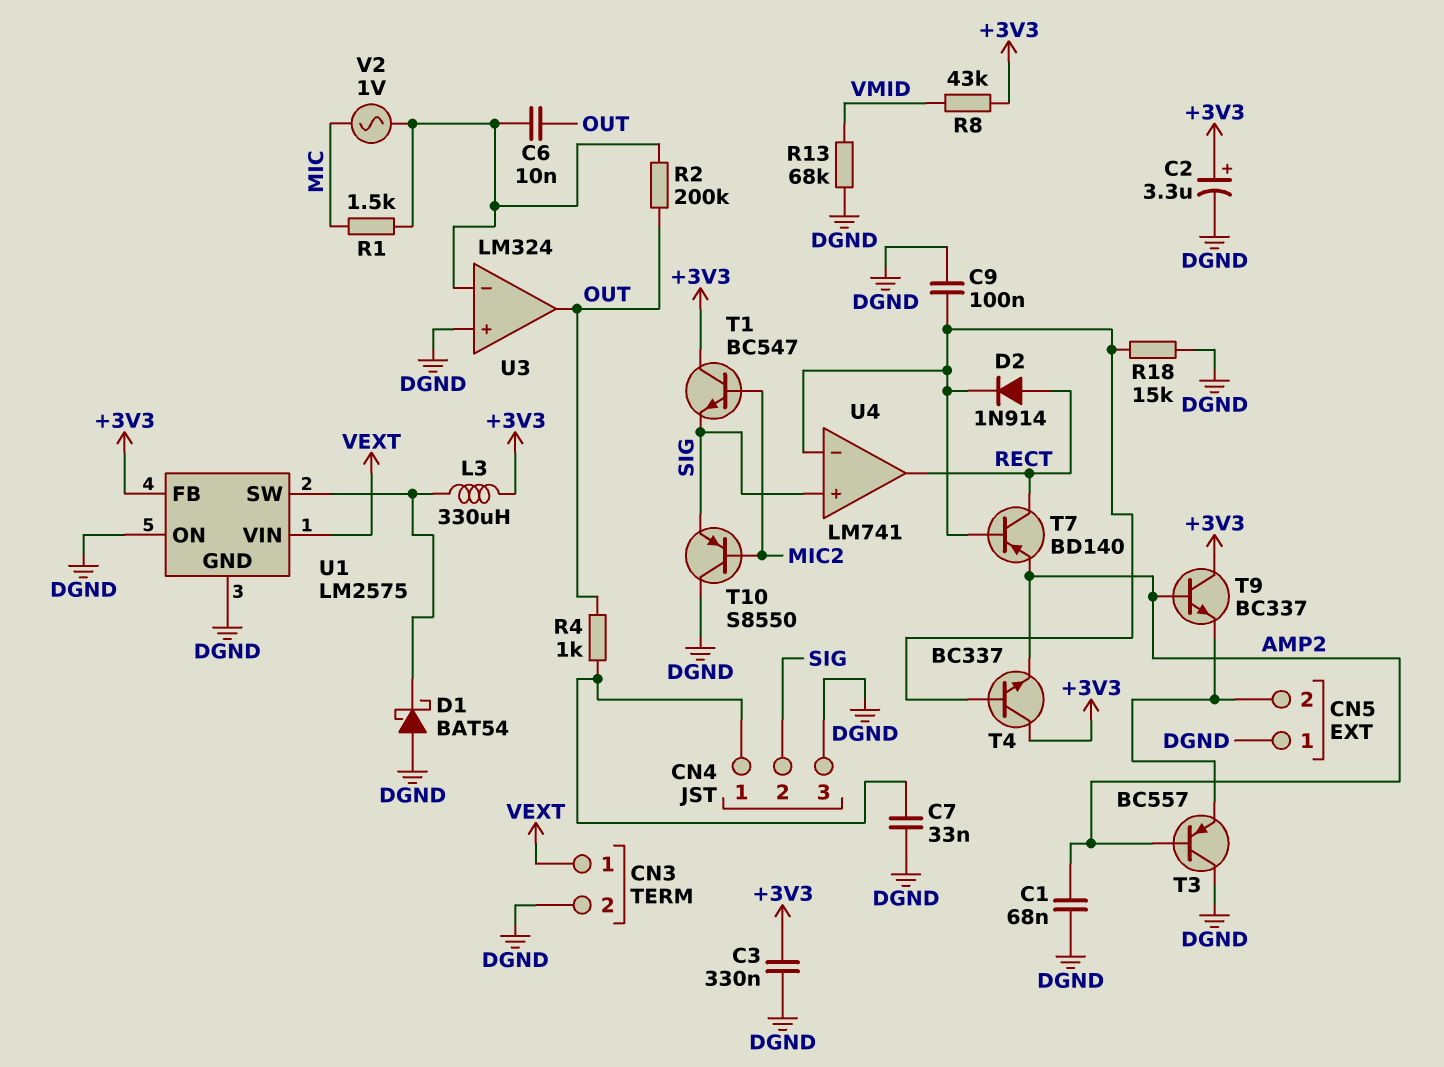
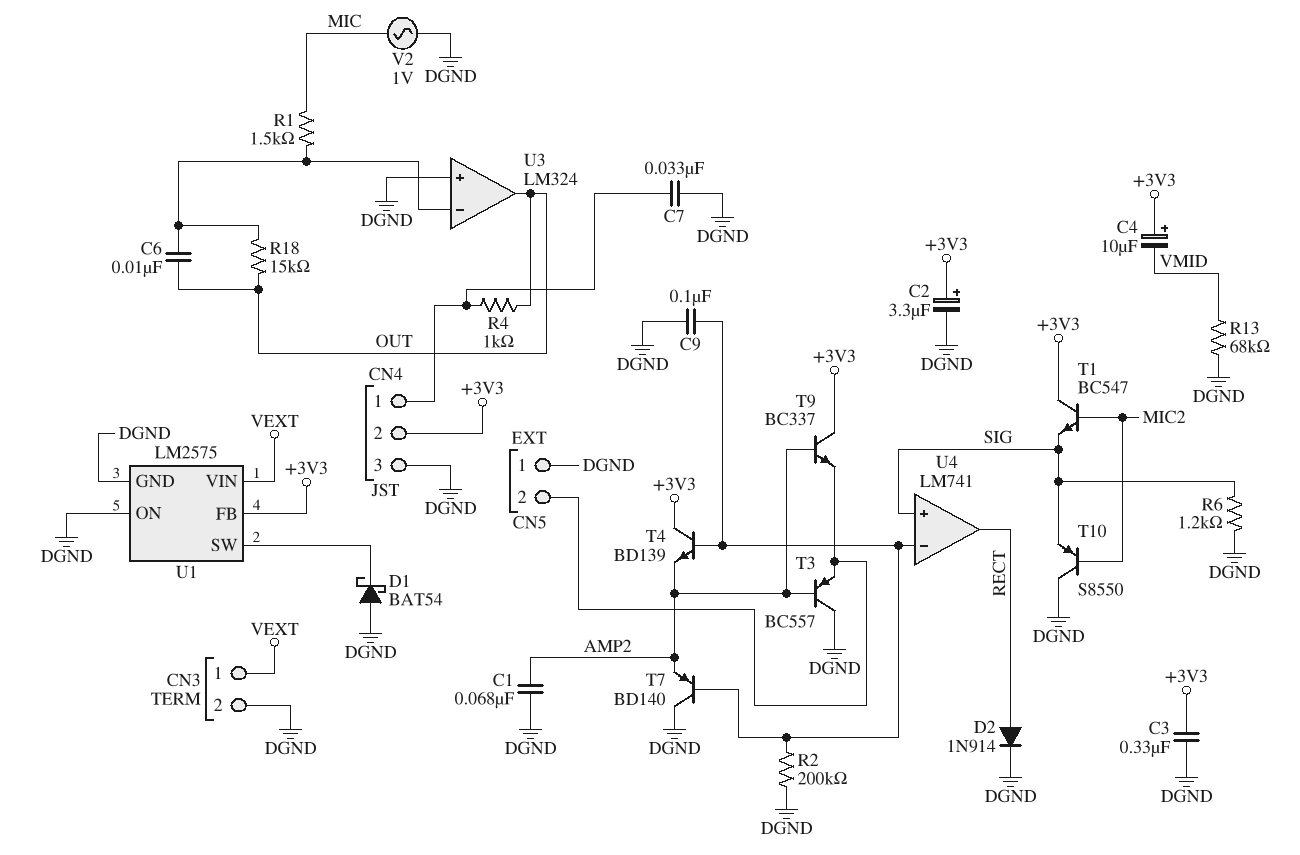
C4: none -> 10uF (plus +3V3, minus VMID)
CN4 pin 2: SIG -> +3V3
D2: diode 1N914 (A RECT, K U4/in-) -> diode 1N914 (A RECT, K DGND)
L3: 330uH (+3V3, U1/SW) -> none
R2: 200k (OUT, U3/in-) -> 200k (DGND, U4/in-)
R6: none -> 1.2k (DGND, SIG)
R8: 43k (+3V3, VMID) -> none
R18: 15k (DGND, U4/in-) -> 15k (OUT, U3/in-)
T4: NPN BC337 (B U4/in-, C +3V3, E AMP2) -> NPN BD139 (B U4/in-, C +3V3, E AMP2)
T7: PNP BD140 (B U4/in-, C RECT, E AMP2) -> PNP BD140 (B U4/in-, C DGND, E AMP2)
V2: AC 1V (MIC, U3/in-) -> AC 1V (DGND, MIC)

